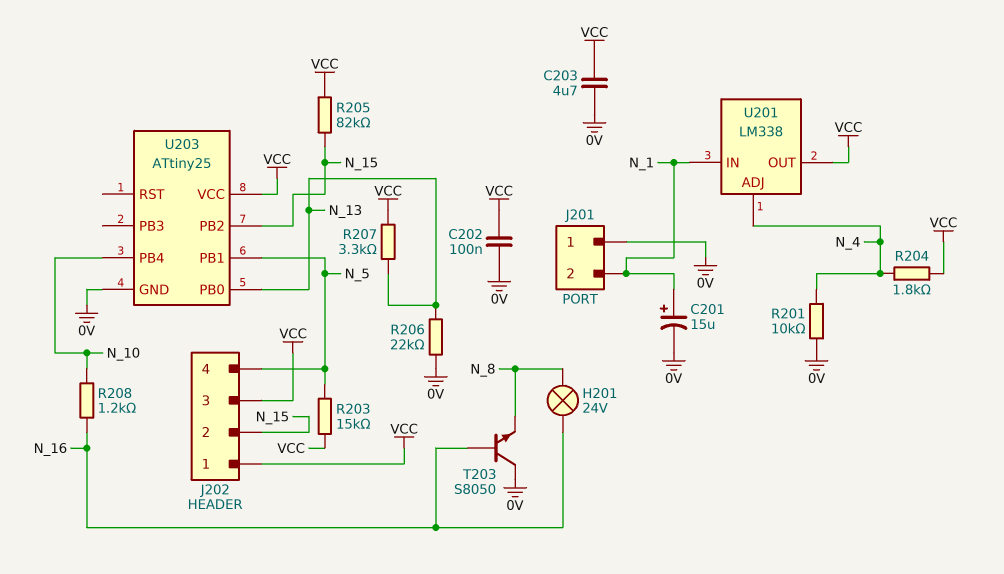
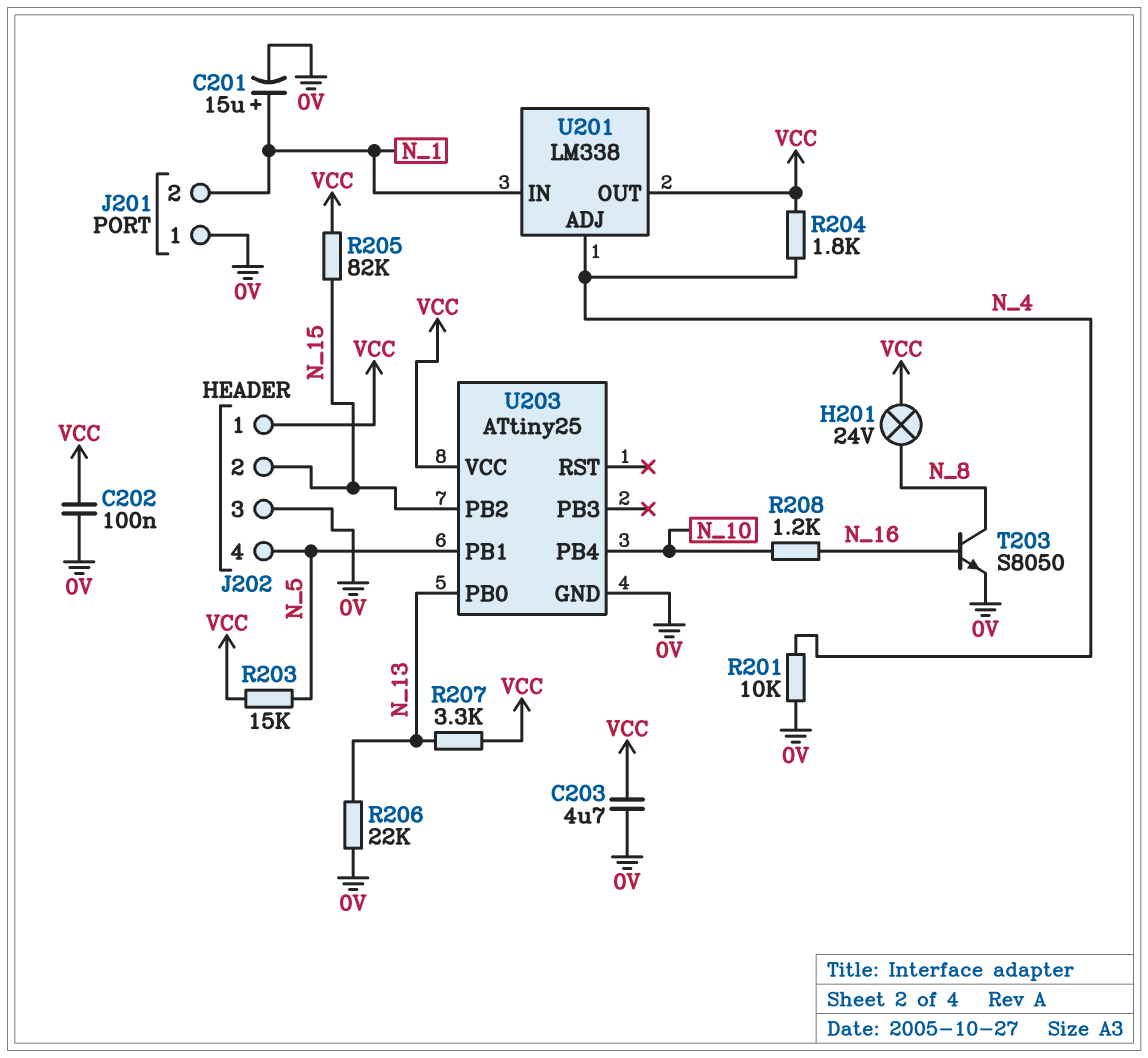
H201: lamp 24V (N_8, N_16) -> lamp 24V (N_8, VCC)
J202 pin 3: VCC -> 0V
T203: NPN S8050 (B N_16, C 0V, E N_8) -> NPN S8050 (B N_16, C N_8, E 0V)

